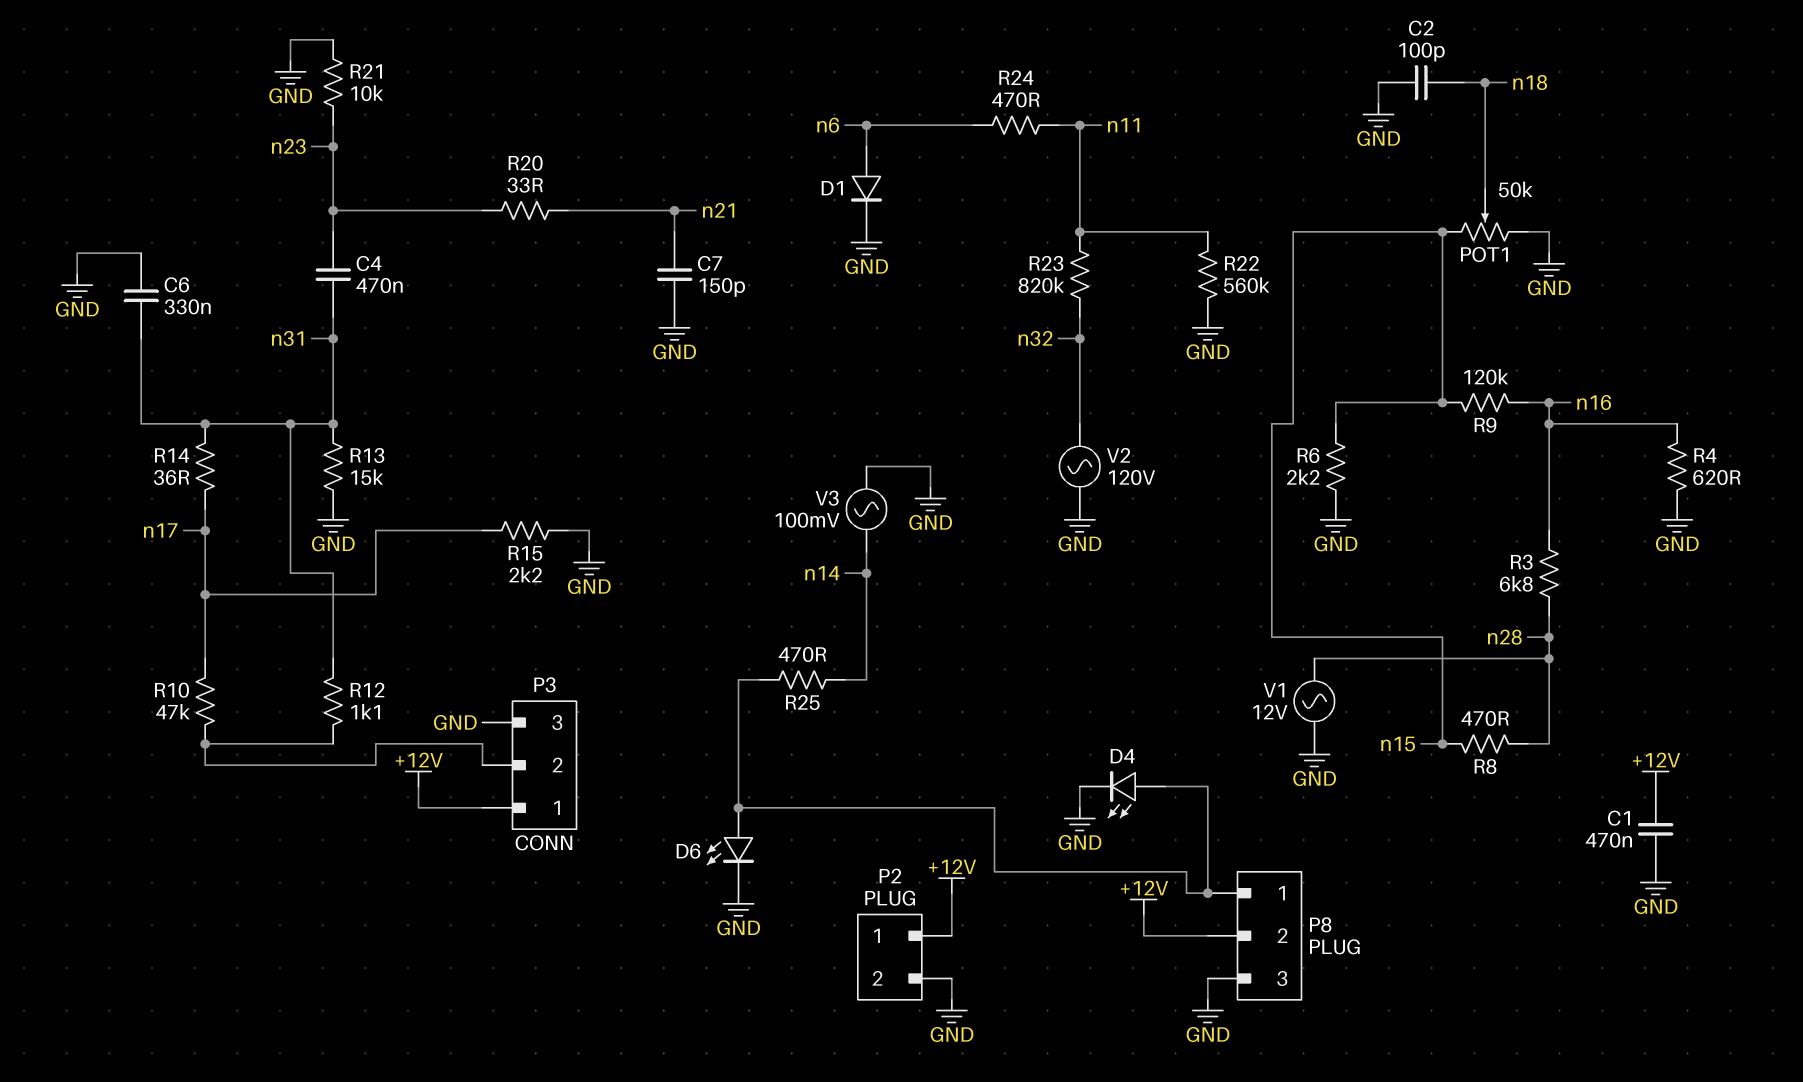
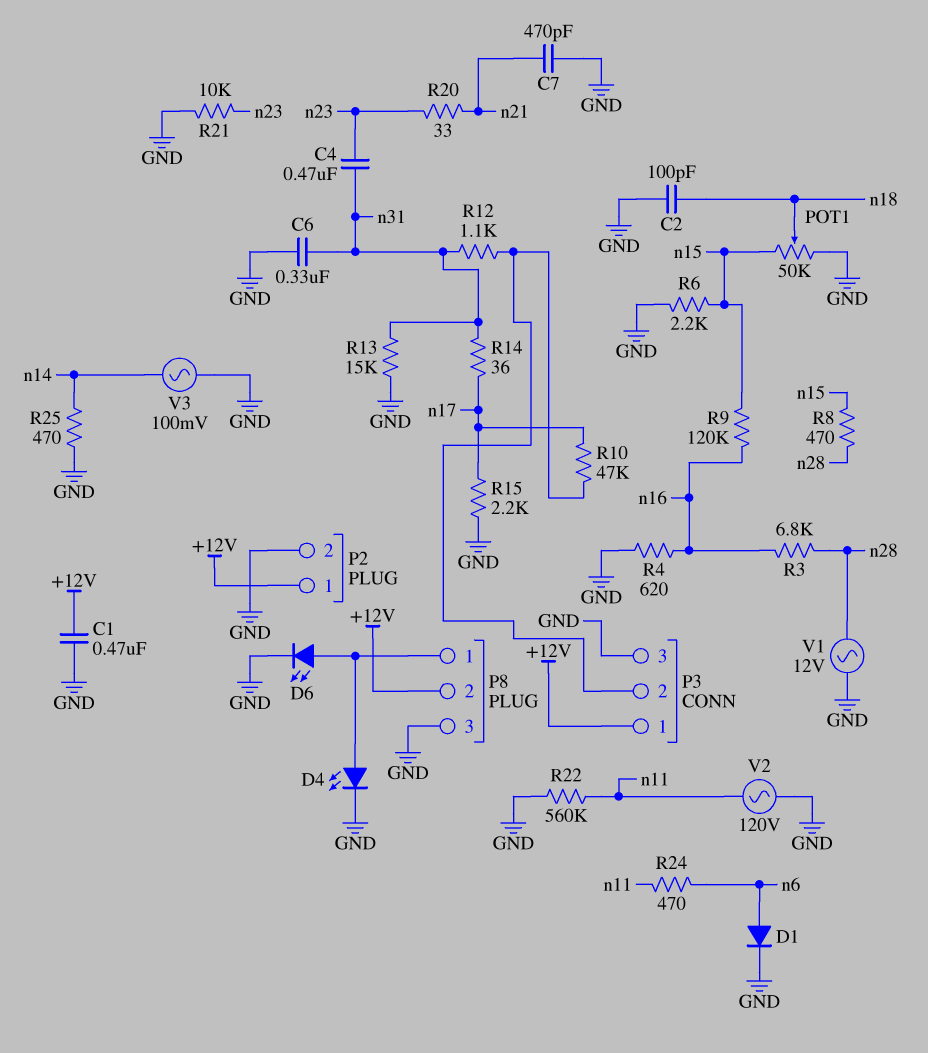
C7: 150pF (GND, n21) -> 470pF (GND, n21)
R23: 820k (n11, n32) -> none
R25: 470 (P8/1, n14) -> 470 (GND, n14)
V2: AC 120V (GND, n32) -> AC 120V (GND, n11)

